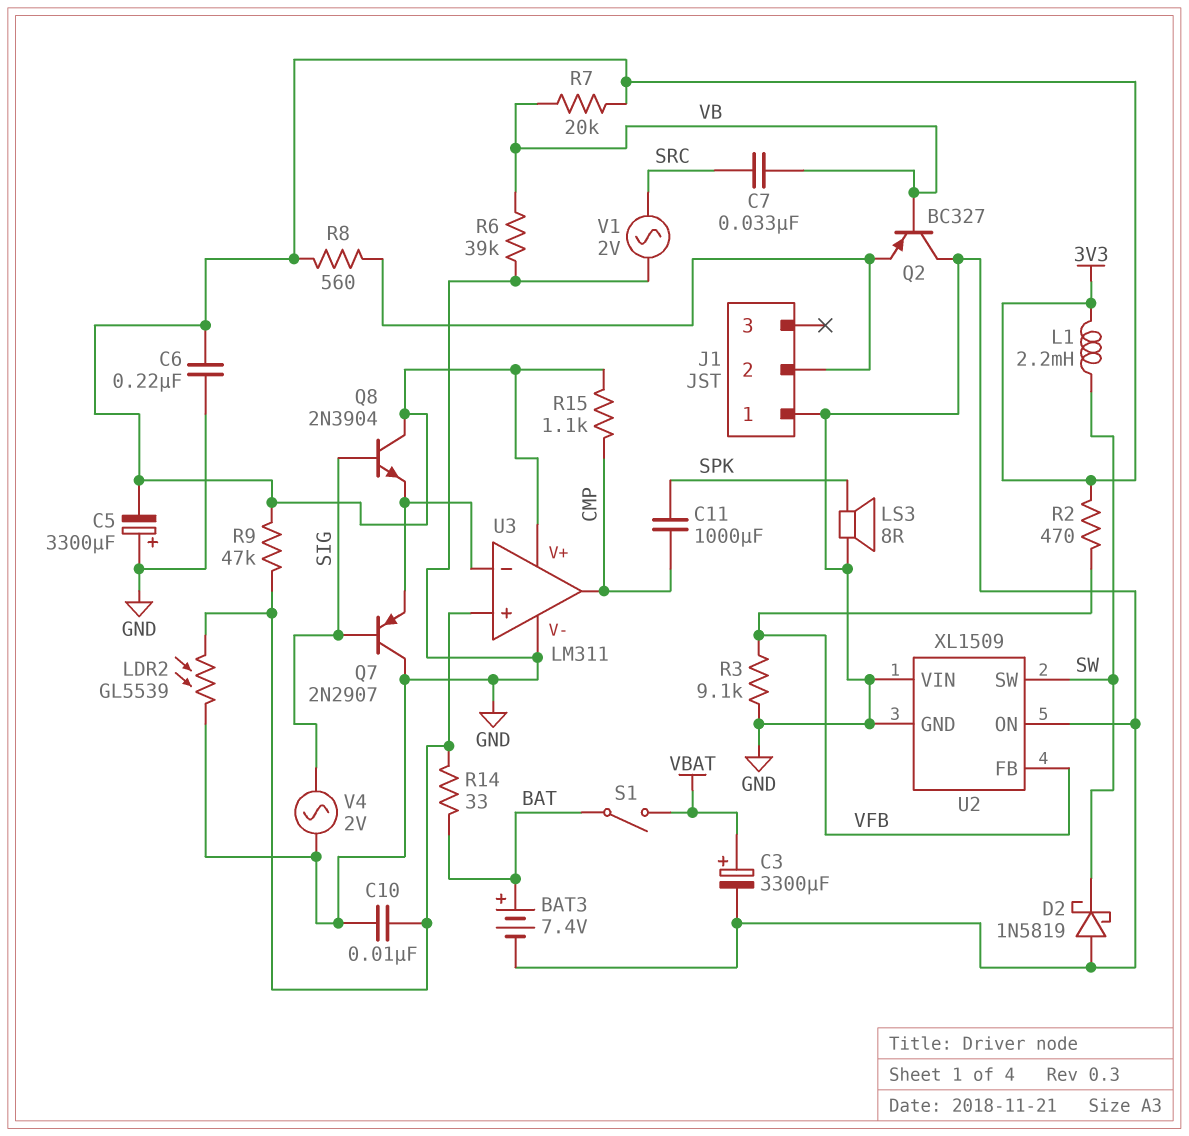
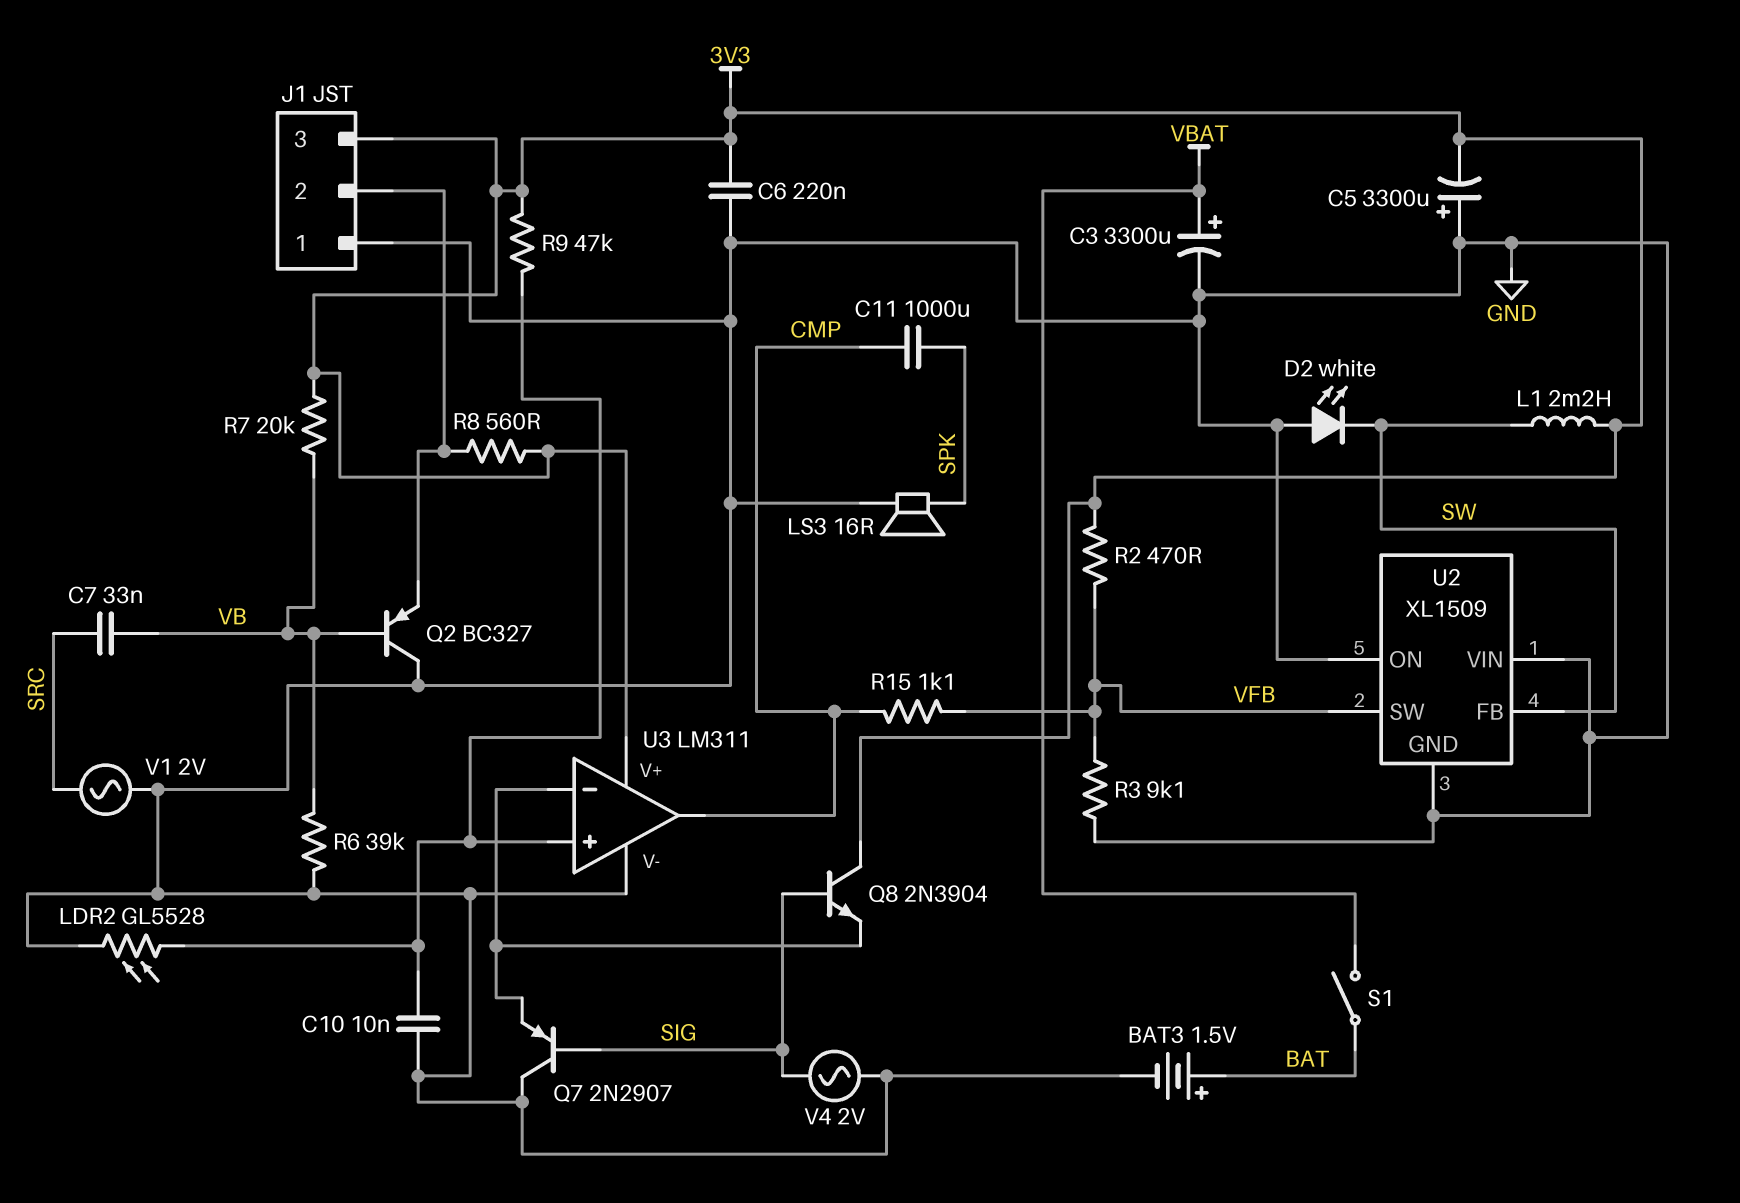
BAT3: 7.4V (plus BAT, minus GND) -> 1.5V (plus BAT, minus GND)
D2: schottky 1N5819 (A GND, K SW) -> LED white (A GND, K SW)
J1 pin 3: none -> 3V3
LDR2: GL5539 (GND, U3/in+) -> GL5528 (GND, U3/in+)
LS3: speaker 8R (GND, SPK) -> speaker 16R (GND, SPK)
R14: 33 (BAT, U3/in+) -> none
R15: 1.1k (3V3, CMP) -> 1.1k (CMP, VFB)
U2 pin FB: VFB -> SW
U2 pin SW: SW -> VFB

